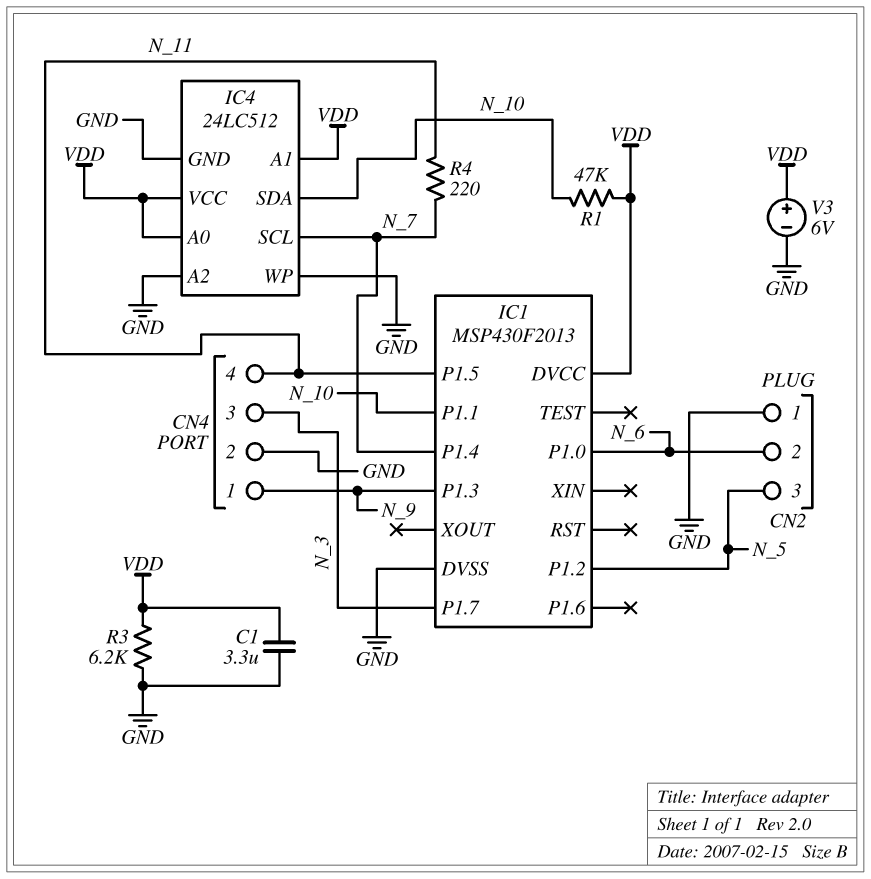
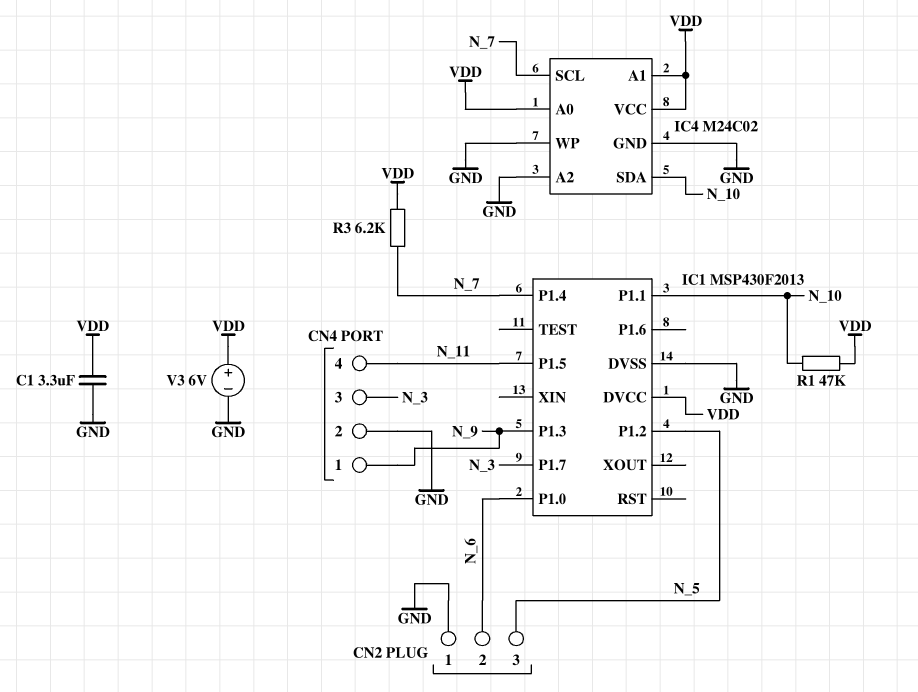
IC4: 24LC512 -> M24C02
R3: 6.2k (GND, VDD) -> 6.2k (N_7, VDD)
R4: 220 (N_7, N_11) -> none

